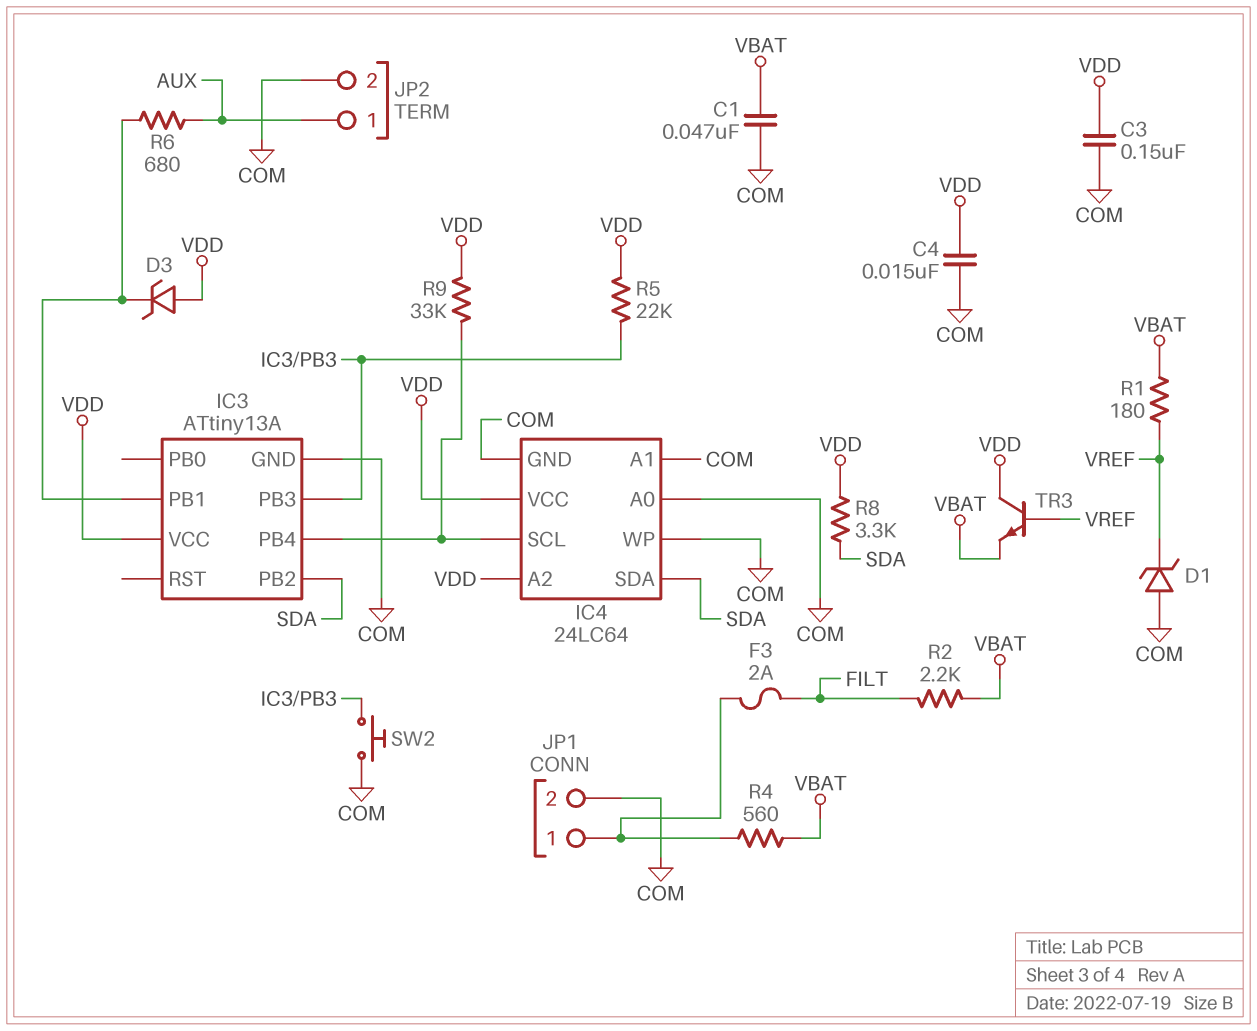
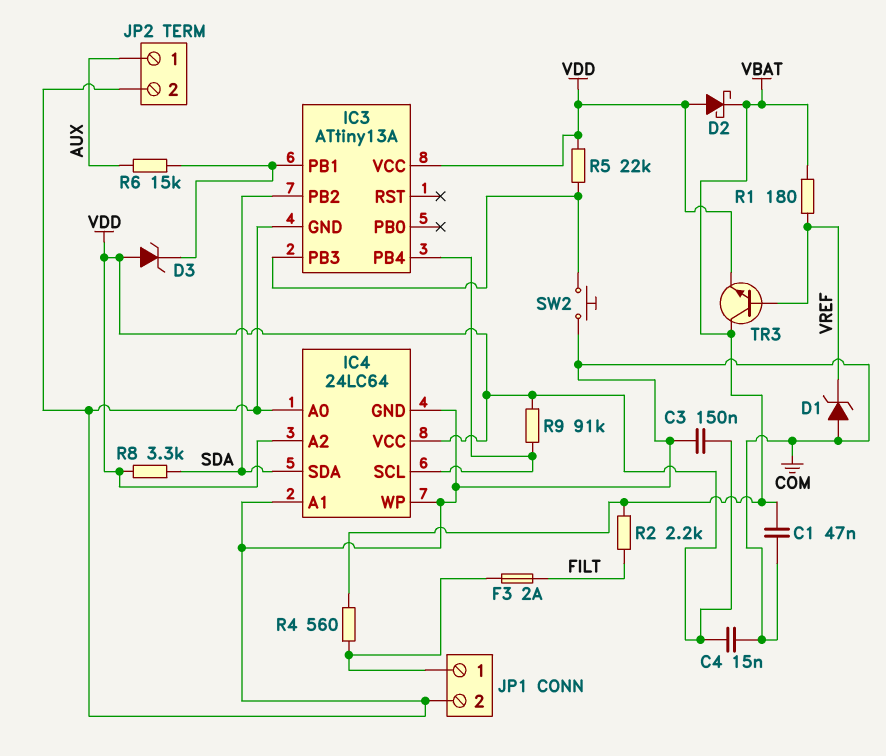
D2: none -> schottky (A VDD, K VBAT)
R6: 680 (AUX, IC3/PB1) -> 15k (AUX, IC3/PB1)
R9: 33k (IC3/PB4, VDD) -> 91k (IC3/PB4, VDD)
TR3: NPN (B VREF, C VDD, E VBAT) -> NPN (B VREF, C VBAT, E VDD)

